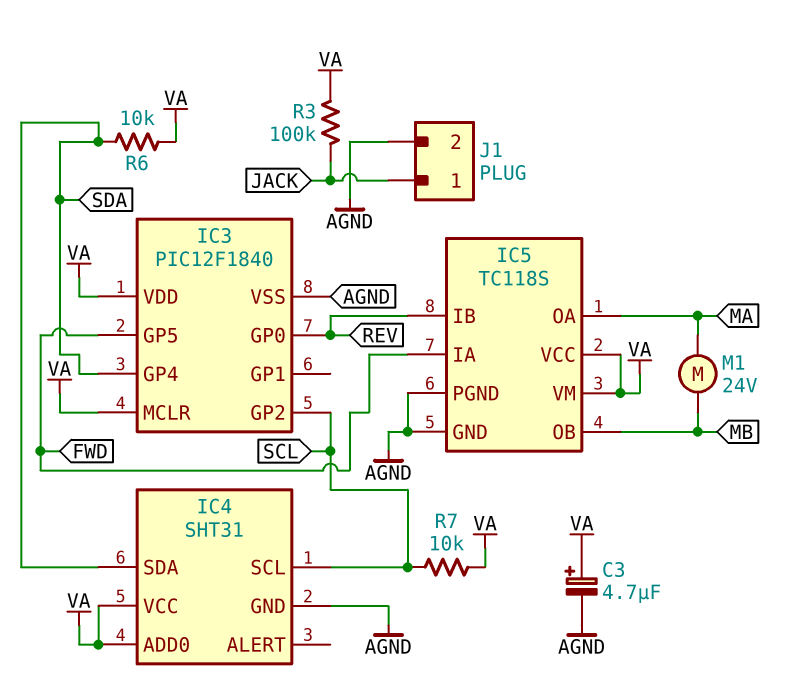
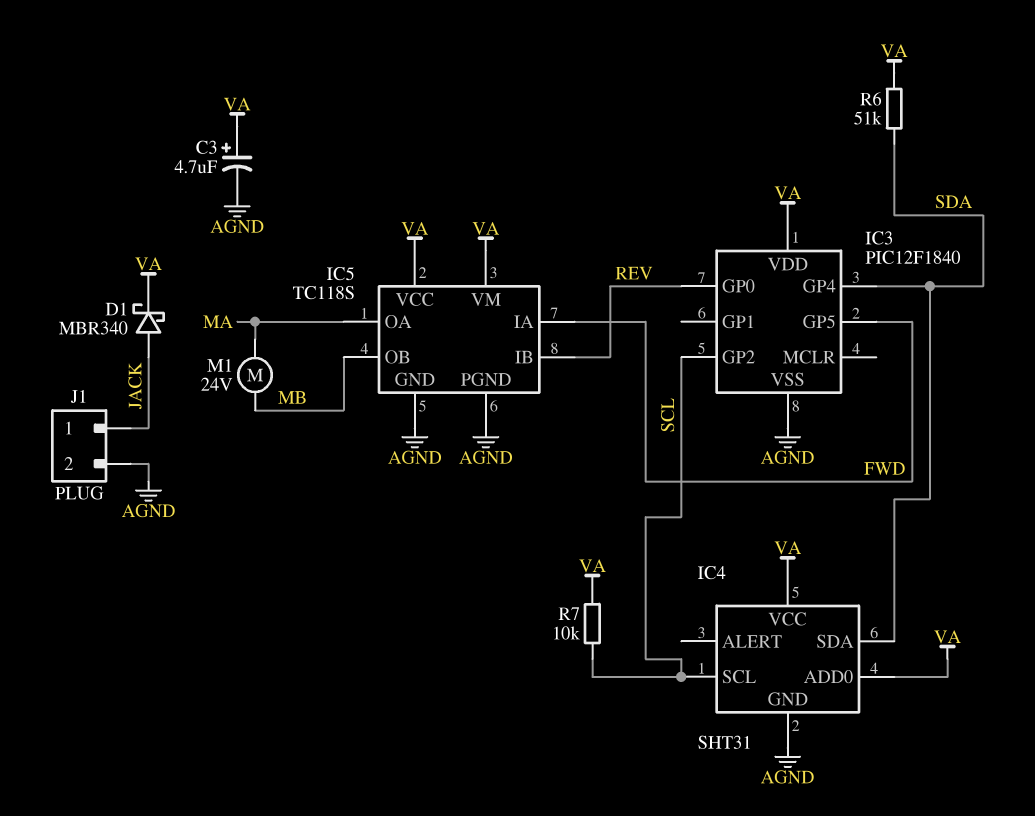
D1: none -> schottky MBR340 (A JACK, K VA)
IC3 pin MCLR: VA -> none
R3: 100k (JACK, VA) -> none
R6: 10k (SDA, VA) -> 51k (SDA, VA)

